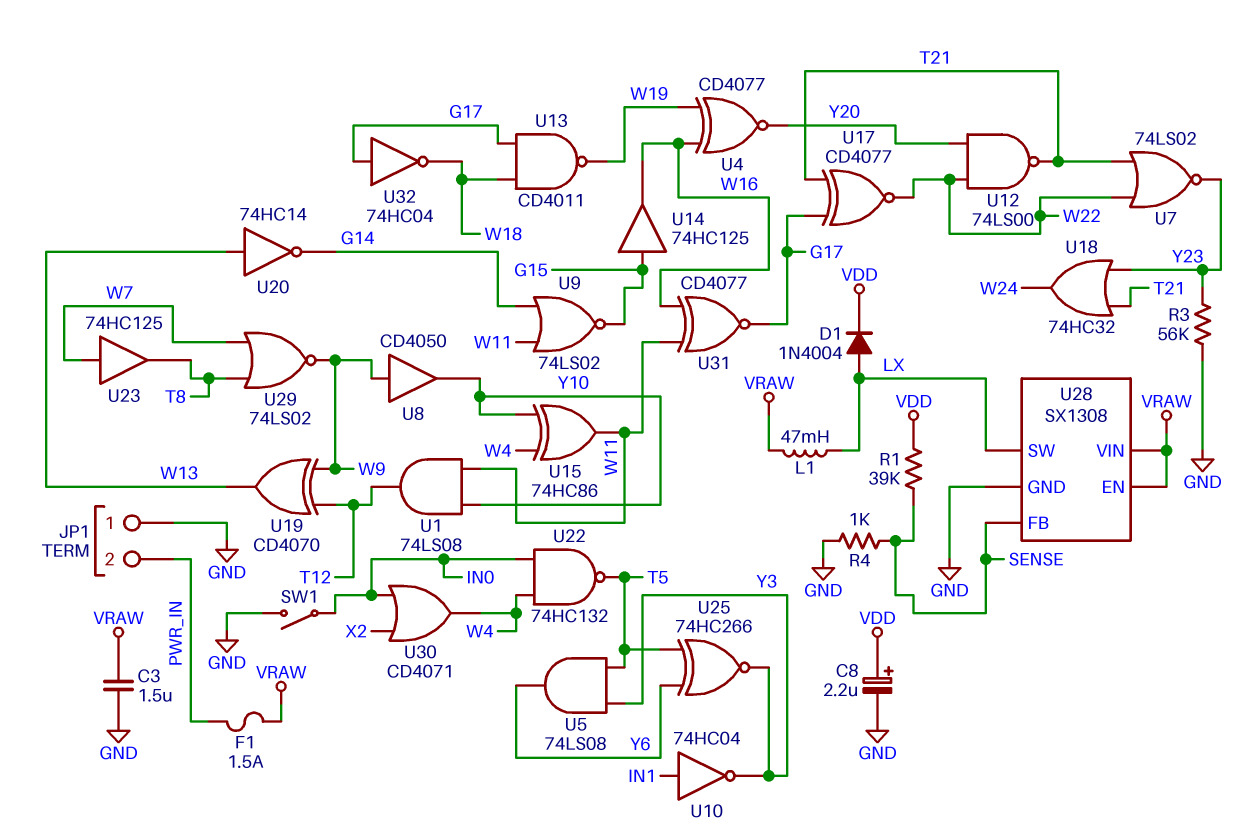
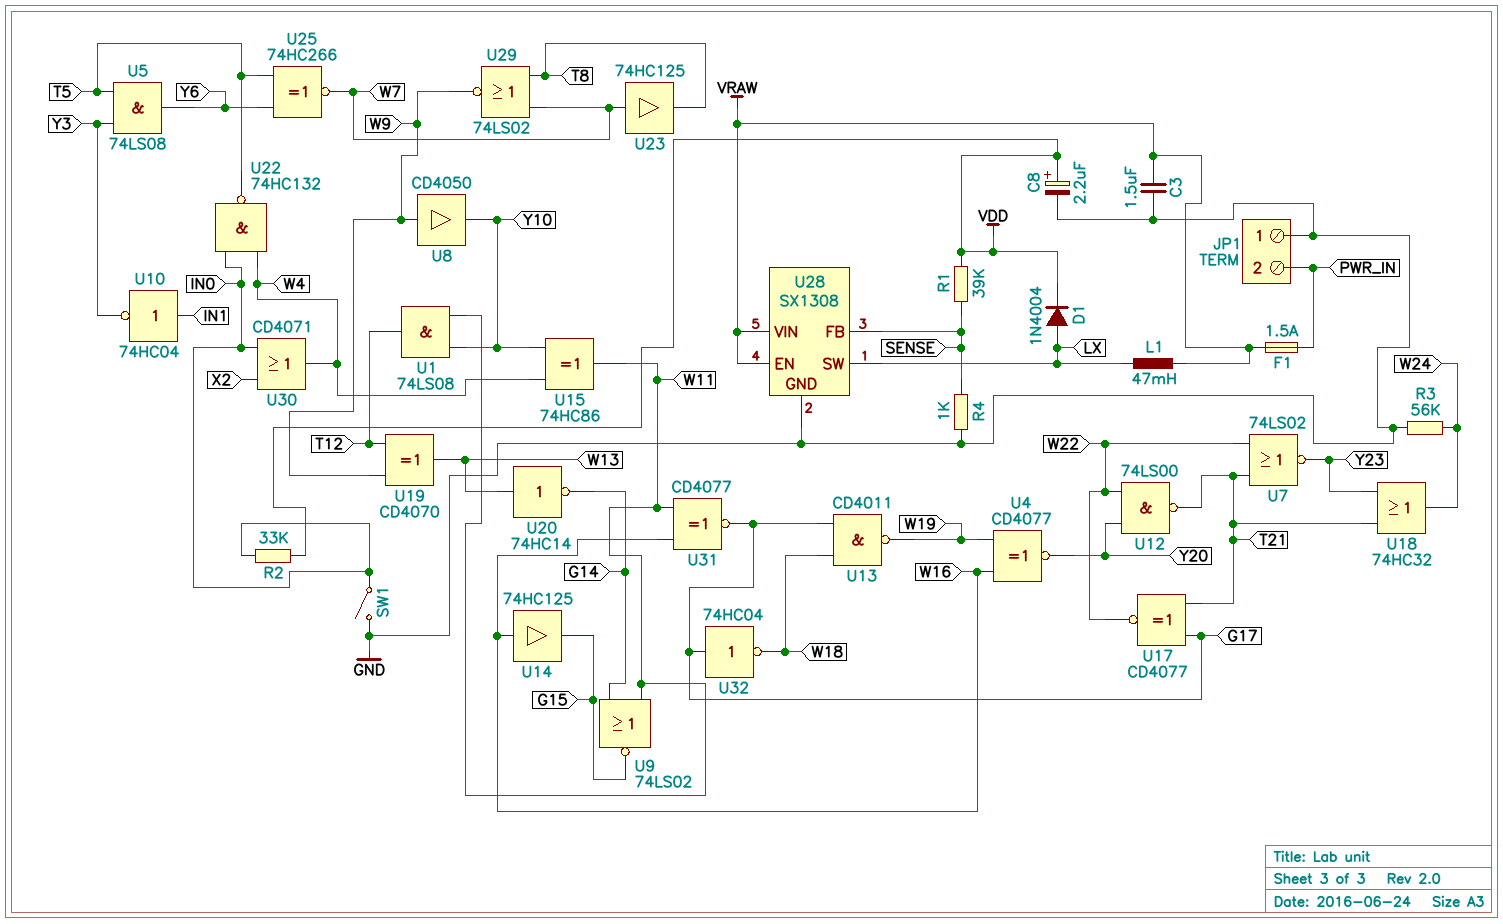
R2: none -> 33k (IN0, VDD)
R3: 56k (GND, Y23) -> 56k (GND, W24)
U14: buffer 74HC125 (in G15, out W16) -> buffer 74HC125 (in W16, out G15)
U25: XNOR 74HC266 (in T5, in Y6, out Y3) -> XNOR 74HC266 (in T5, in Y6, out W7)

